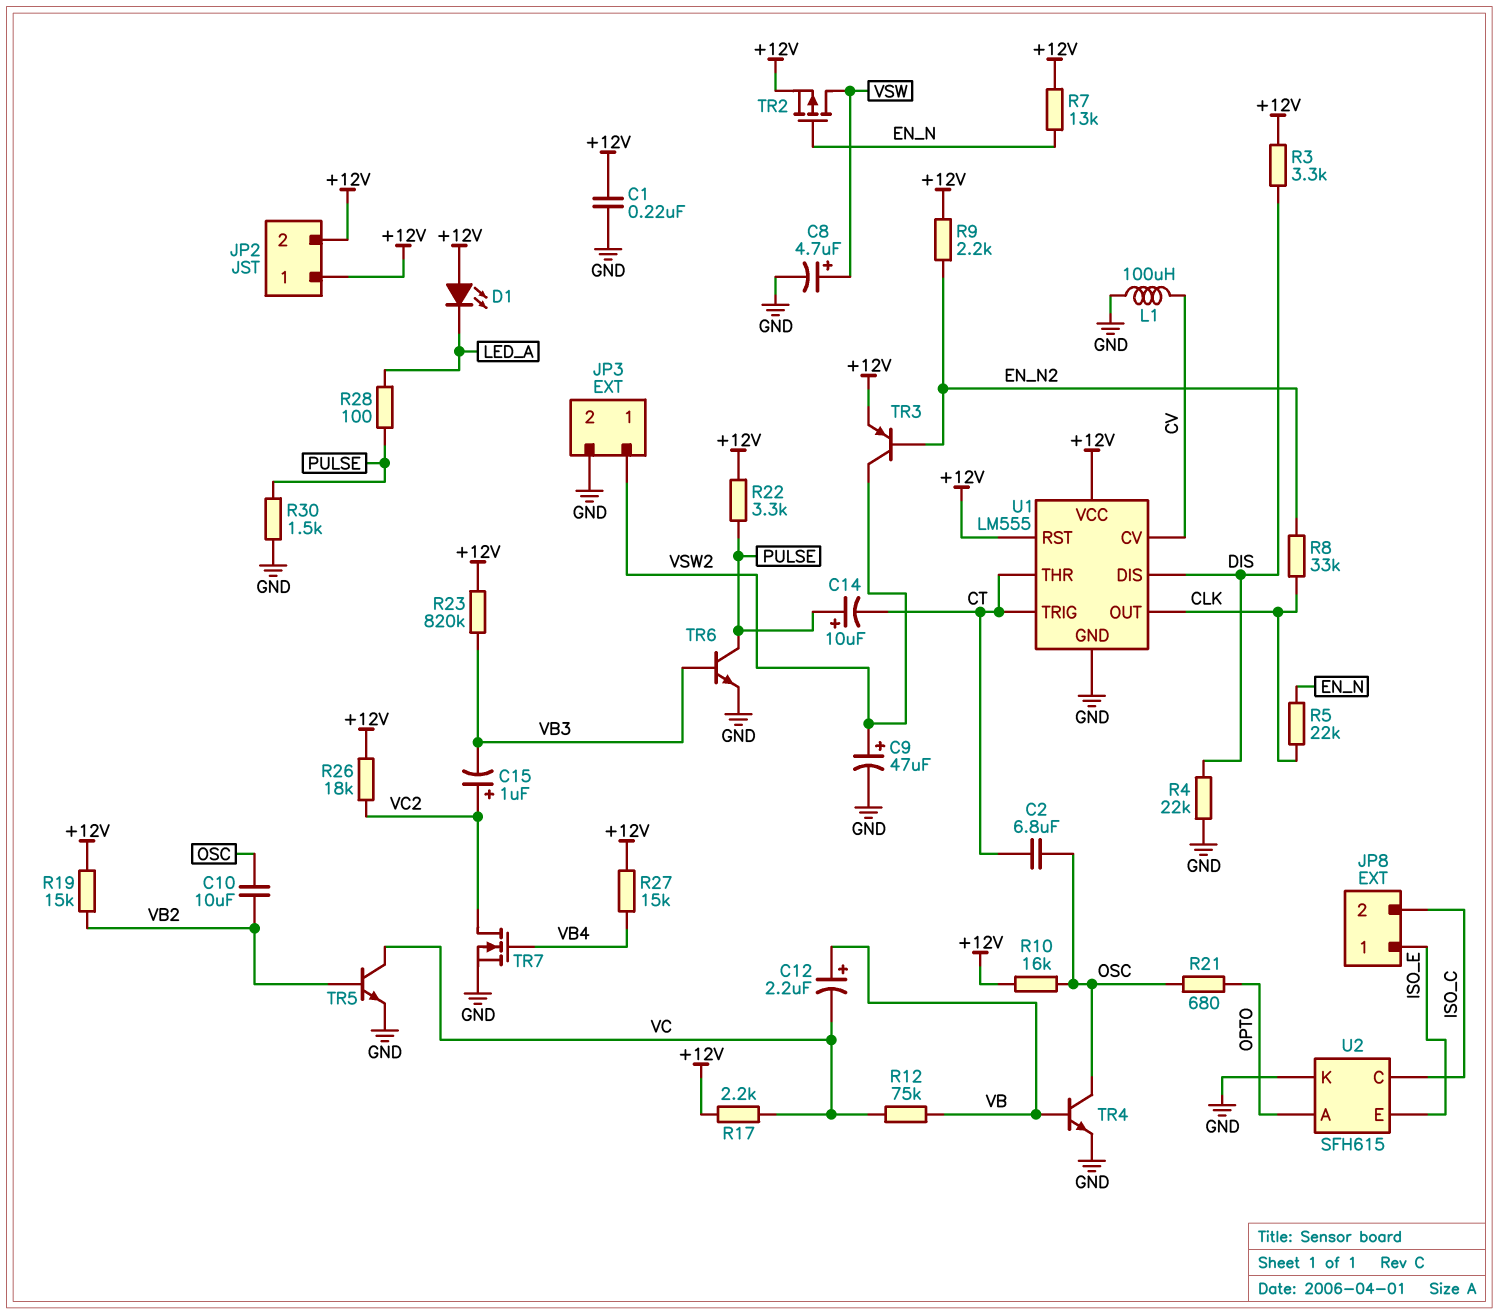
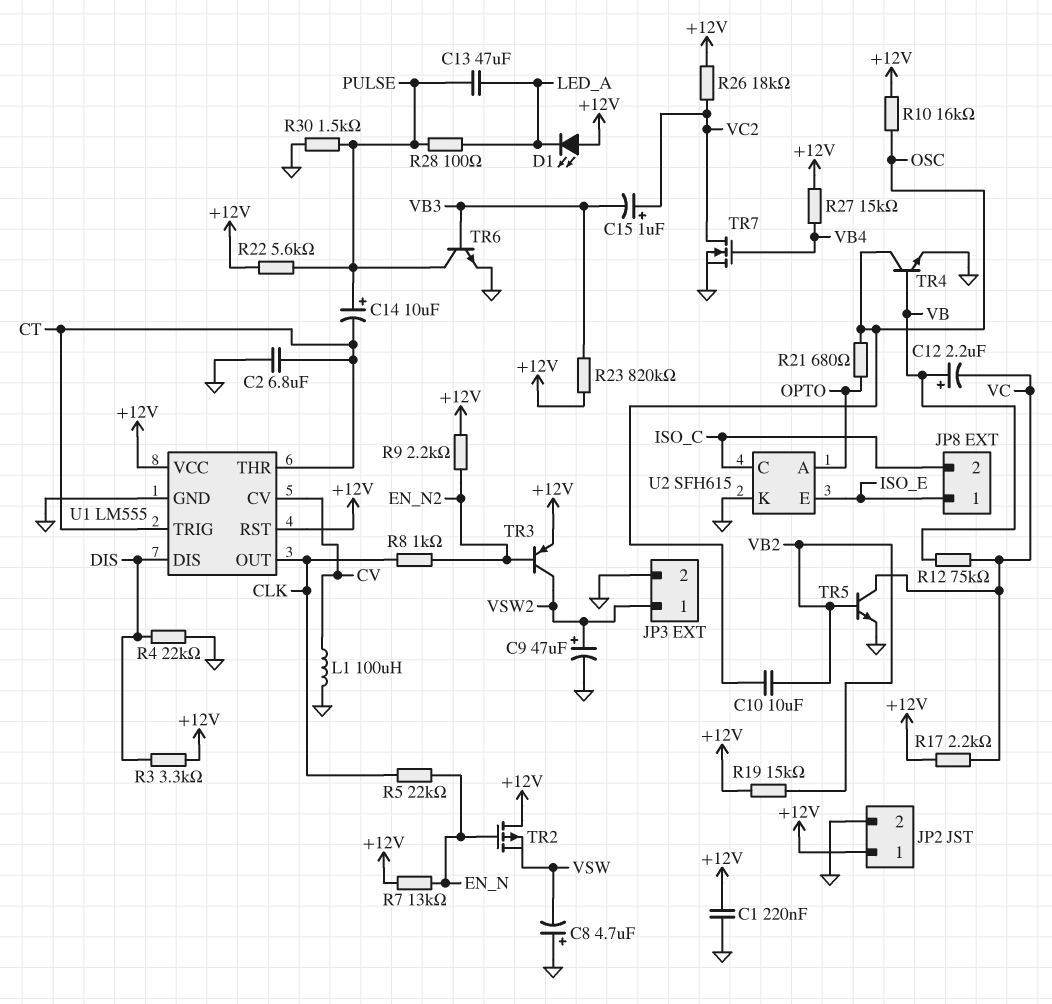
C2: 6.8uF (CT, OSC) -> 6.8uF (CT, GND)
C8: 4.7uF (plus VSW, minus GND) -> 4.7uF (plus GND, minus VSW)
C13: none -> 47uF (LED_A, PULSE)
JP2 pin 2: +12V -> GND
R8: 33k (CLK, EN_N2) -> 1k (CLK, EN_N2)
R22: 3.3k (+12V, PULSE) -> 5.6k (+12V, PULSE)
TR2: PMOS (G EN_N, D VSW, S +12V) -> PMOS (G EN_N, D +12V, S VSW)

